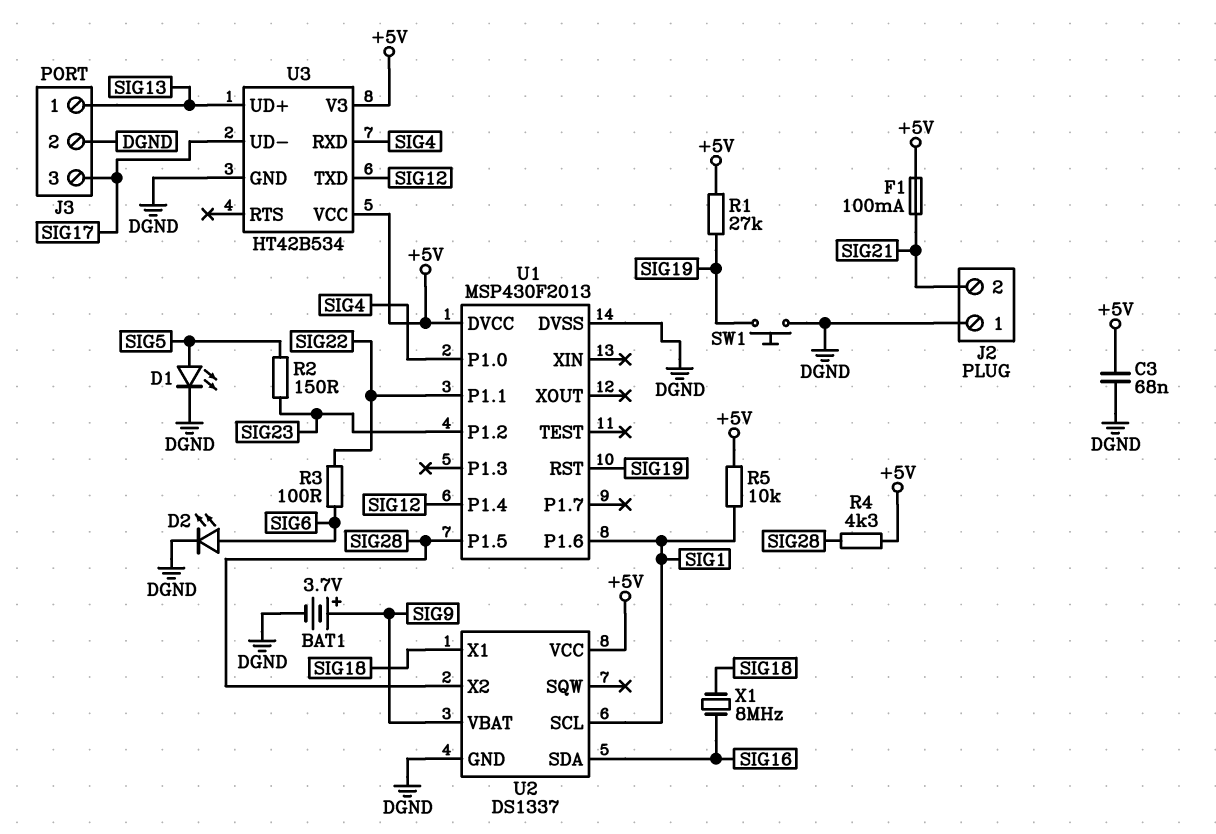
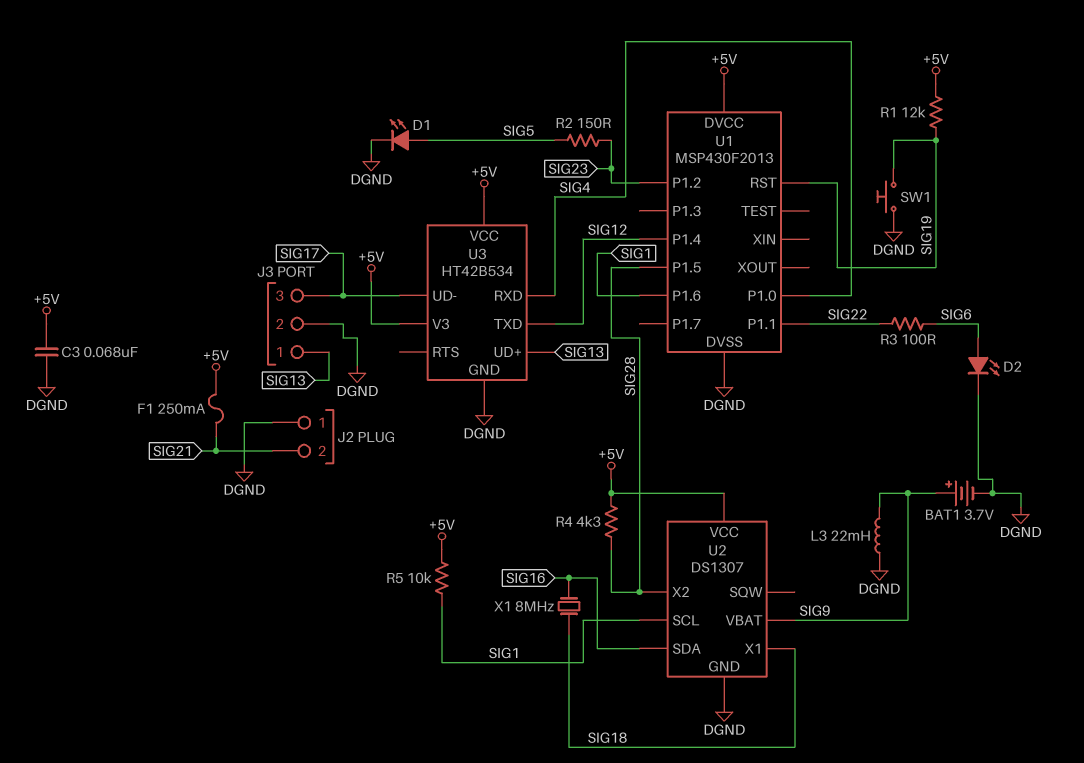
F1: 100mA (+5V, SIG21) -> 250mA (+5V, SIG21)
L3: none -> 22mH (DGND, SIG9)
R1: 27k (+5V, SIG19) -> 12k (+5V, SIG19)
U2: DS1337 -> DS1307

